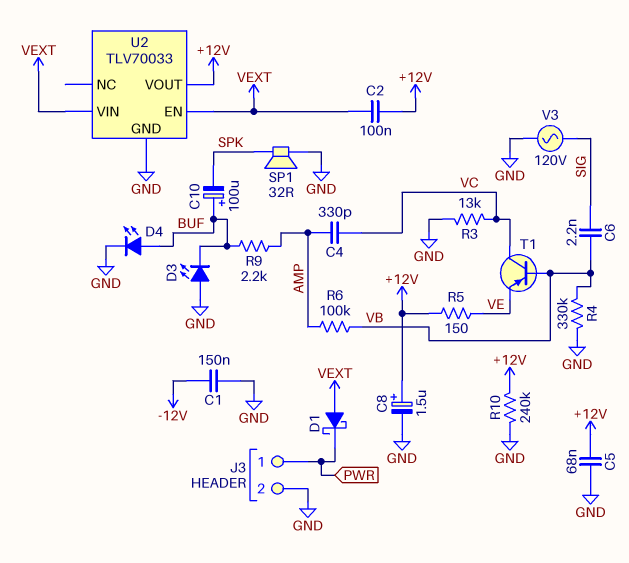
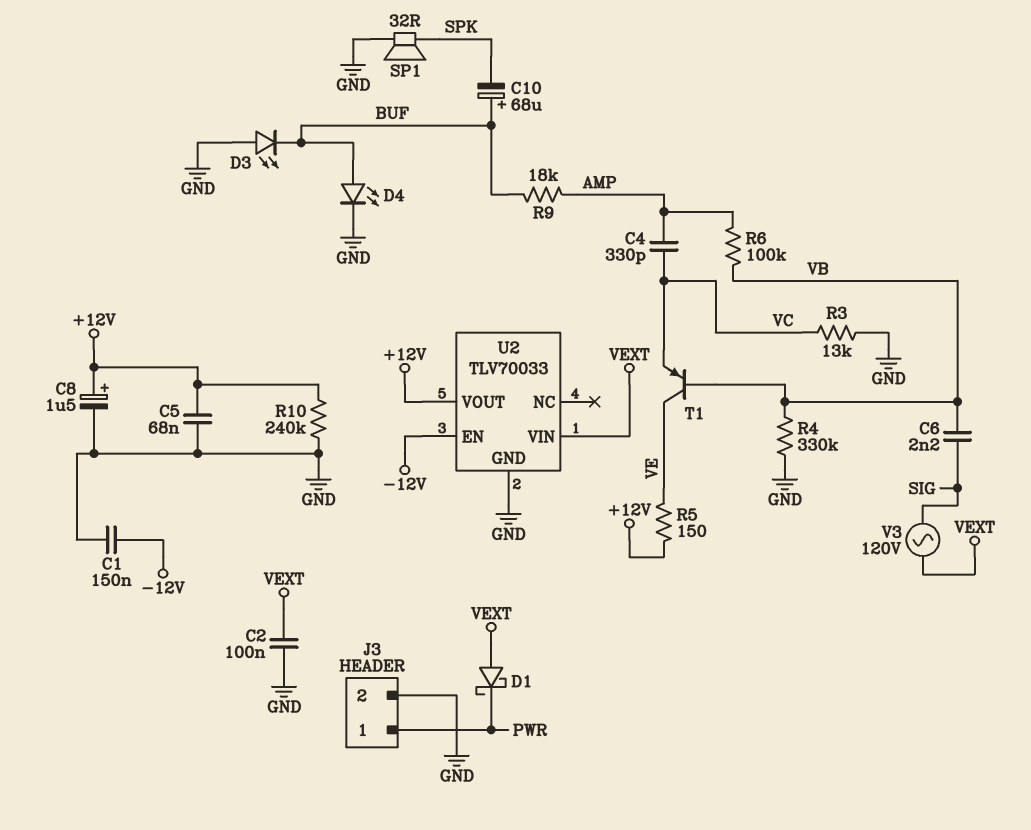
C2: 100nF (+12V, VEXT) -> 100nF (GND, VEXT)
C10: 100uF (plus BUF, minus SPK) -> 68uF (plus BUF, minus SPK)
R9: 2.2k (AMP, BUF) -> 18k (AMP, BUF)
T1: PNP (B VB, C VC, E VE) -> PNP (B VB, C VE, E VC)
U2 pin EN: VEXT -> -12V
V3: AC 120V (GND, SIG) -> AC 120V (SIG, VEXT)

